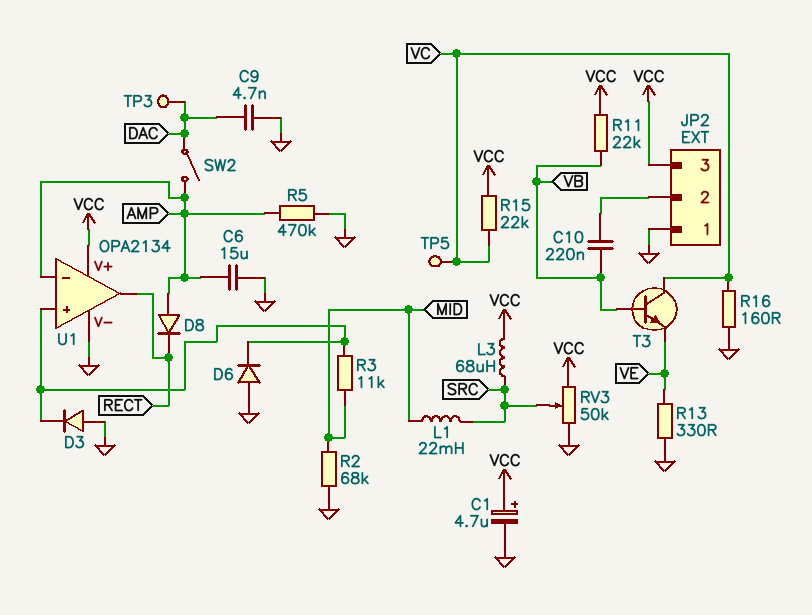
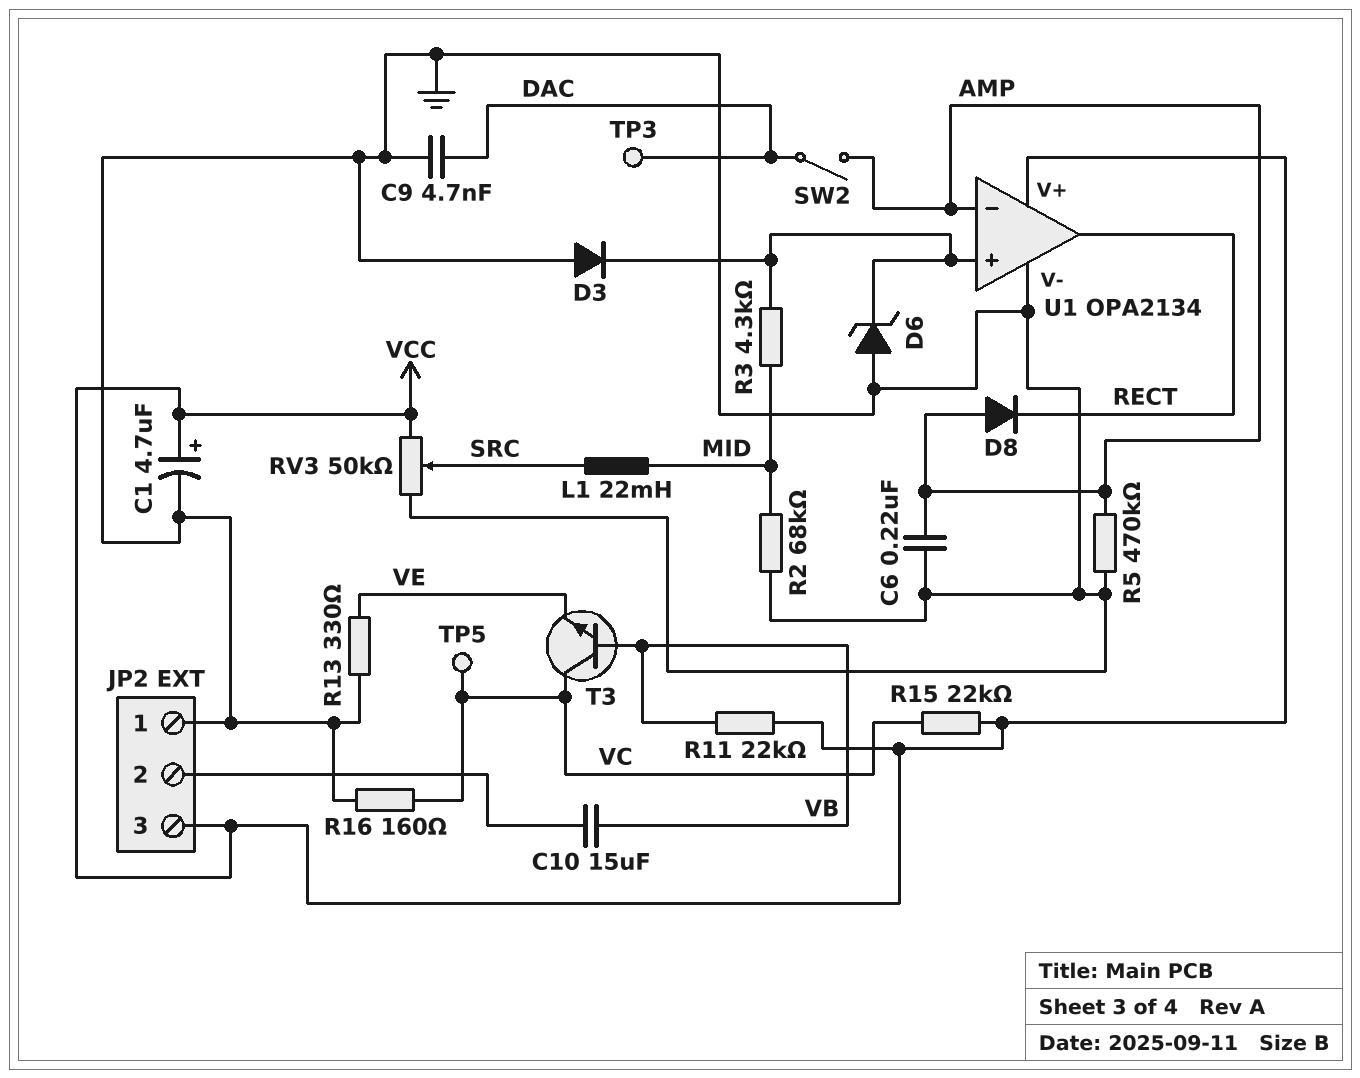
C6: 15uF (AMP, GND) -> 220nF (AMP, GND)
C10: 220nF (JP2/2, VB) -> 15uF (JP2/2, VB)
D6: diode (A GND, K U1/in+) -> zener (A GND, K U1/in+)
L3: 68uH (SRC, VCC) -> none
R3: 11k (MID, U1/in+) -> 4.3k (MID, U1/in+)

